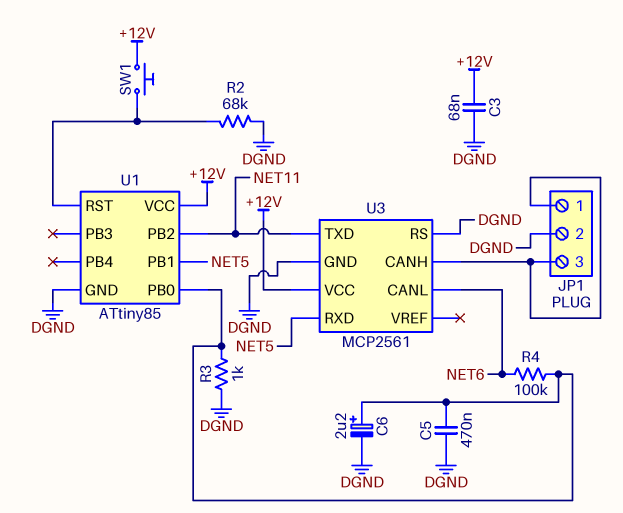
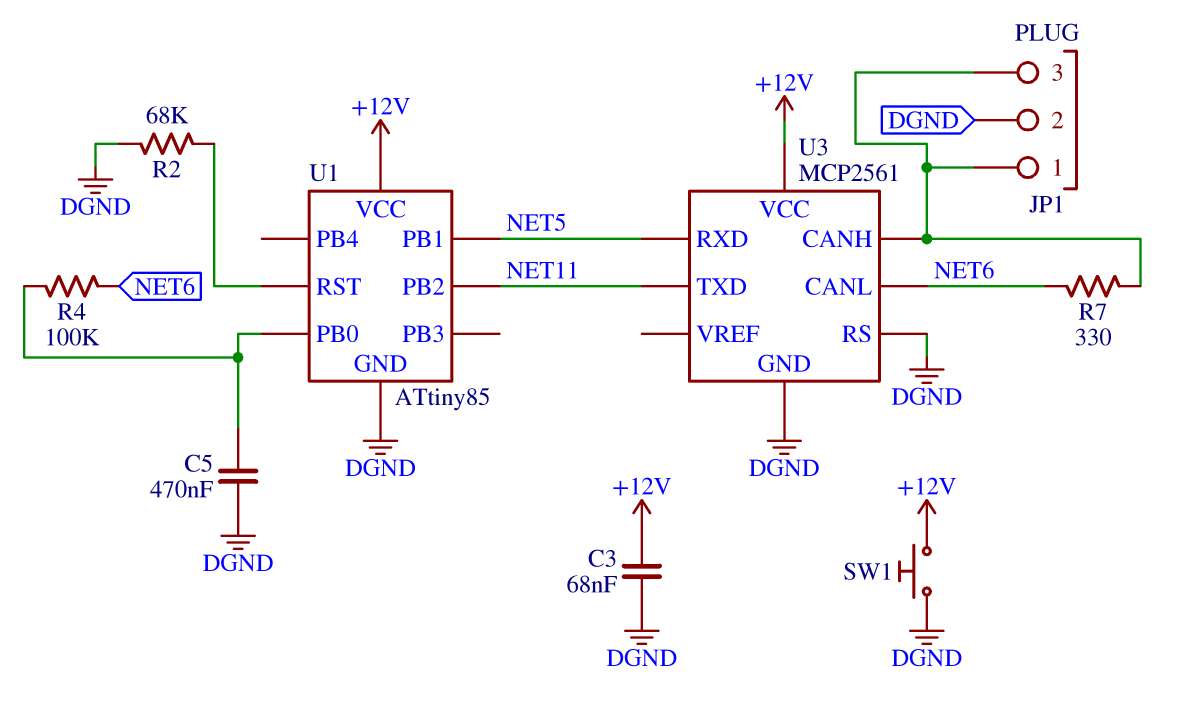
C6: 2.2uF (plus U1/PB0, minus DGND) -> none
R3: 1k (DGND, U1/PB0) -> none
R7: none -> 330 (JP1/1, NET6)
SW1: button (+12V, U1/RST) -> button (+12V, DGND)

